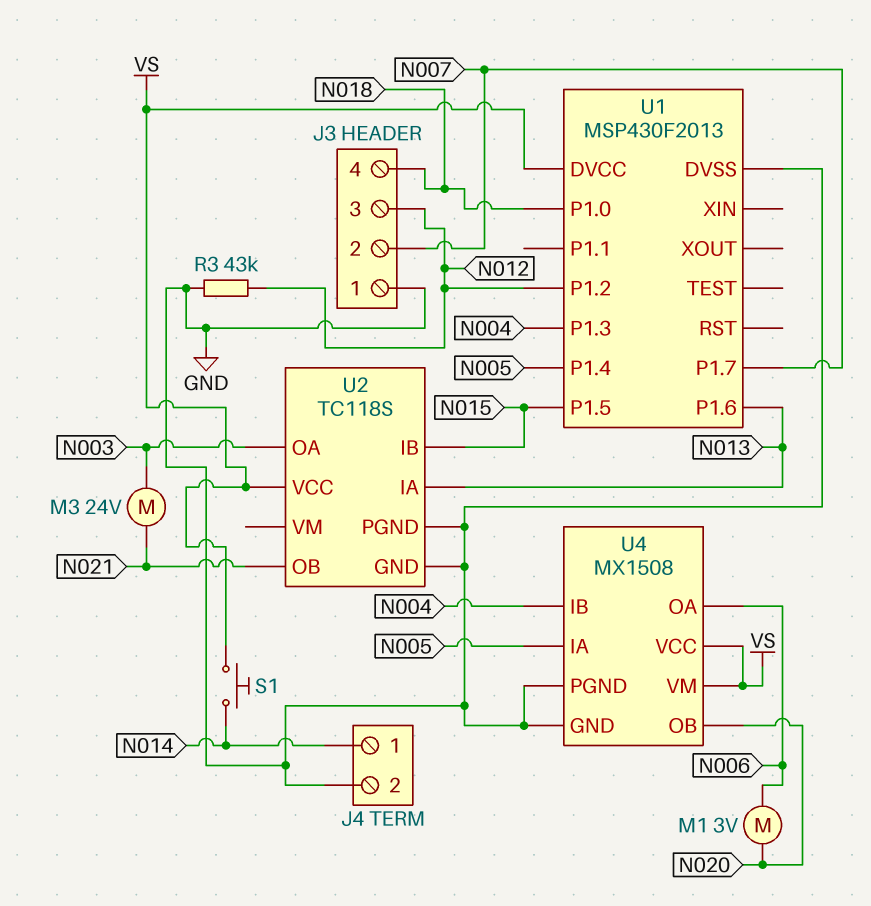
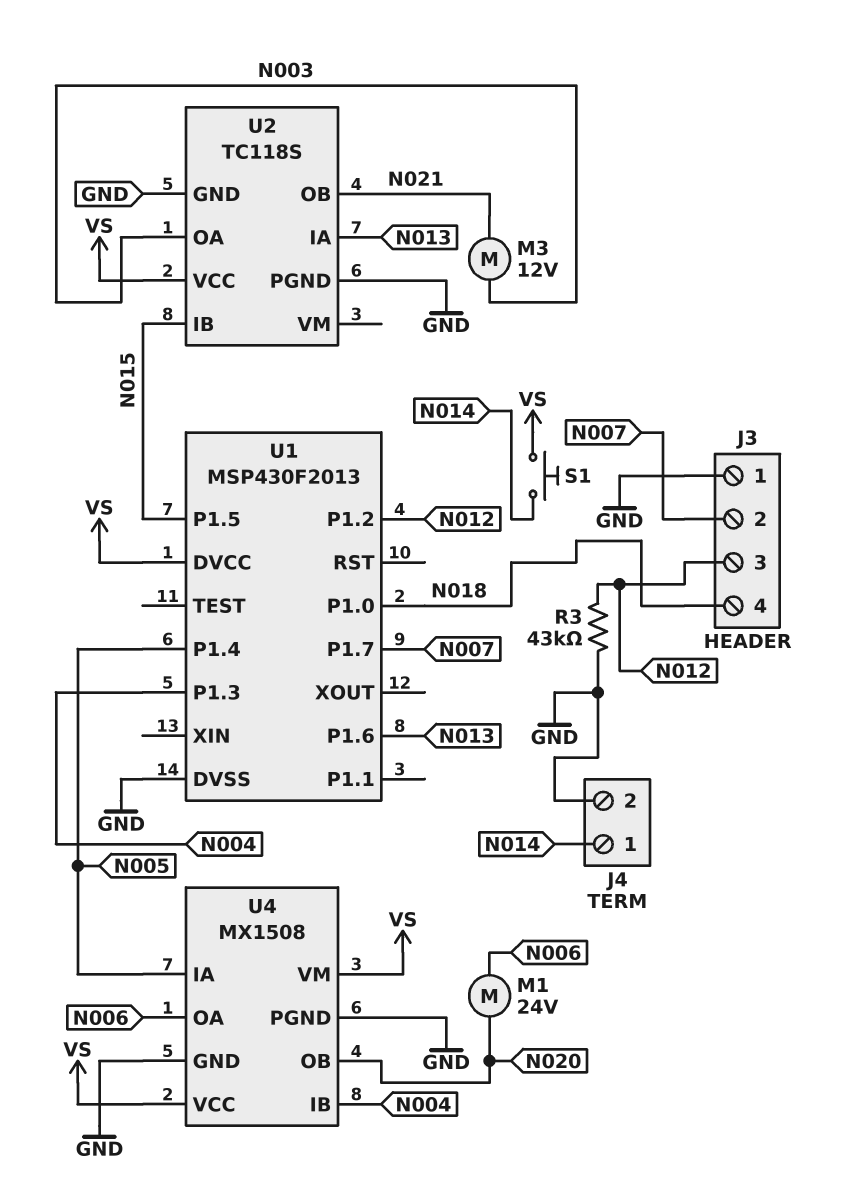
M1: motor 3V (N006, N020) -> motor 24V (N006, N020)
M3: motor 24V (N003, N021) -> motor 12V (N003, N021)

